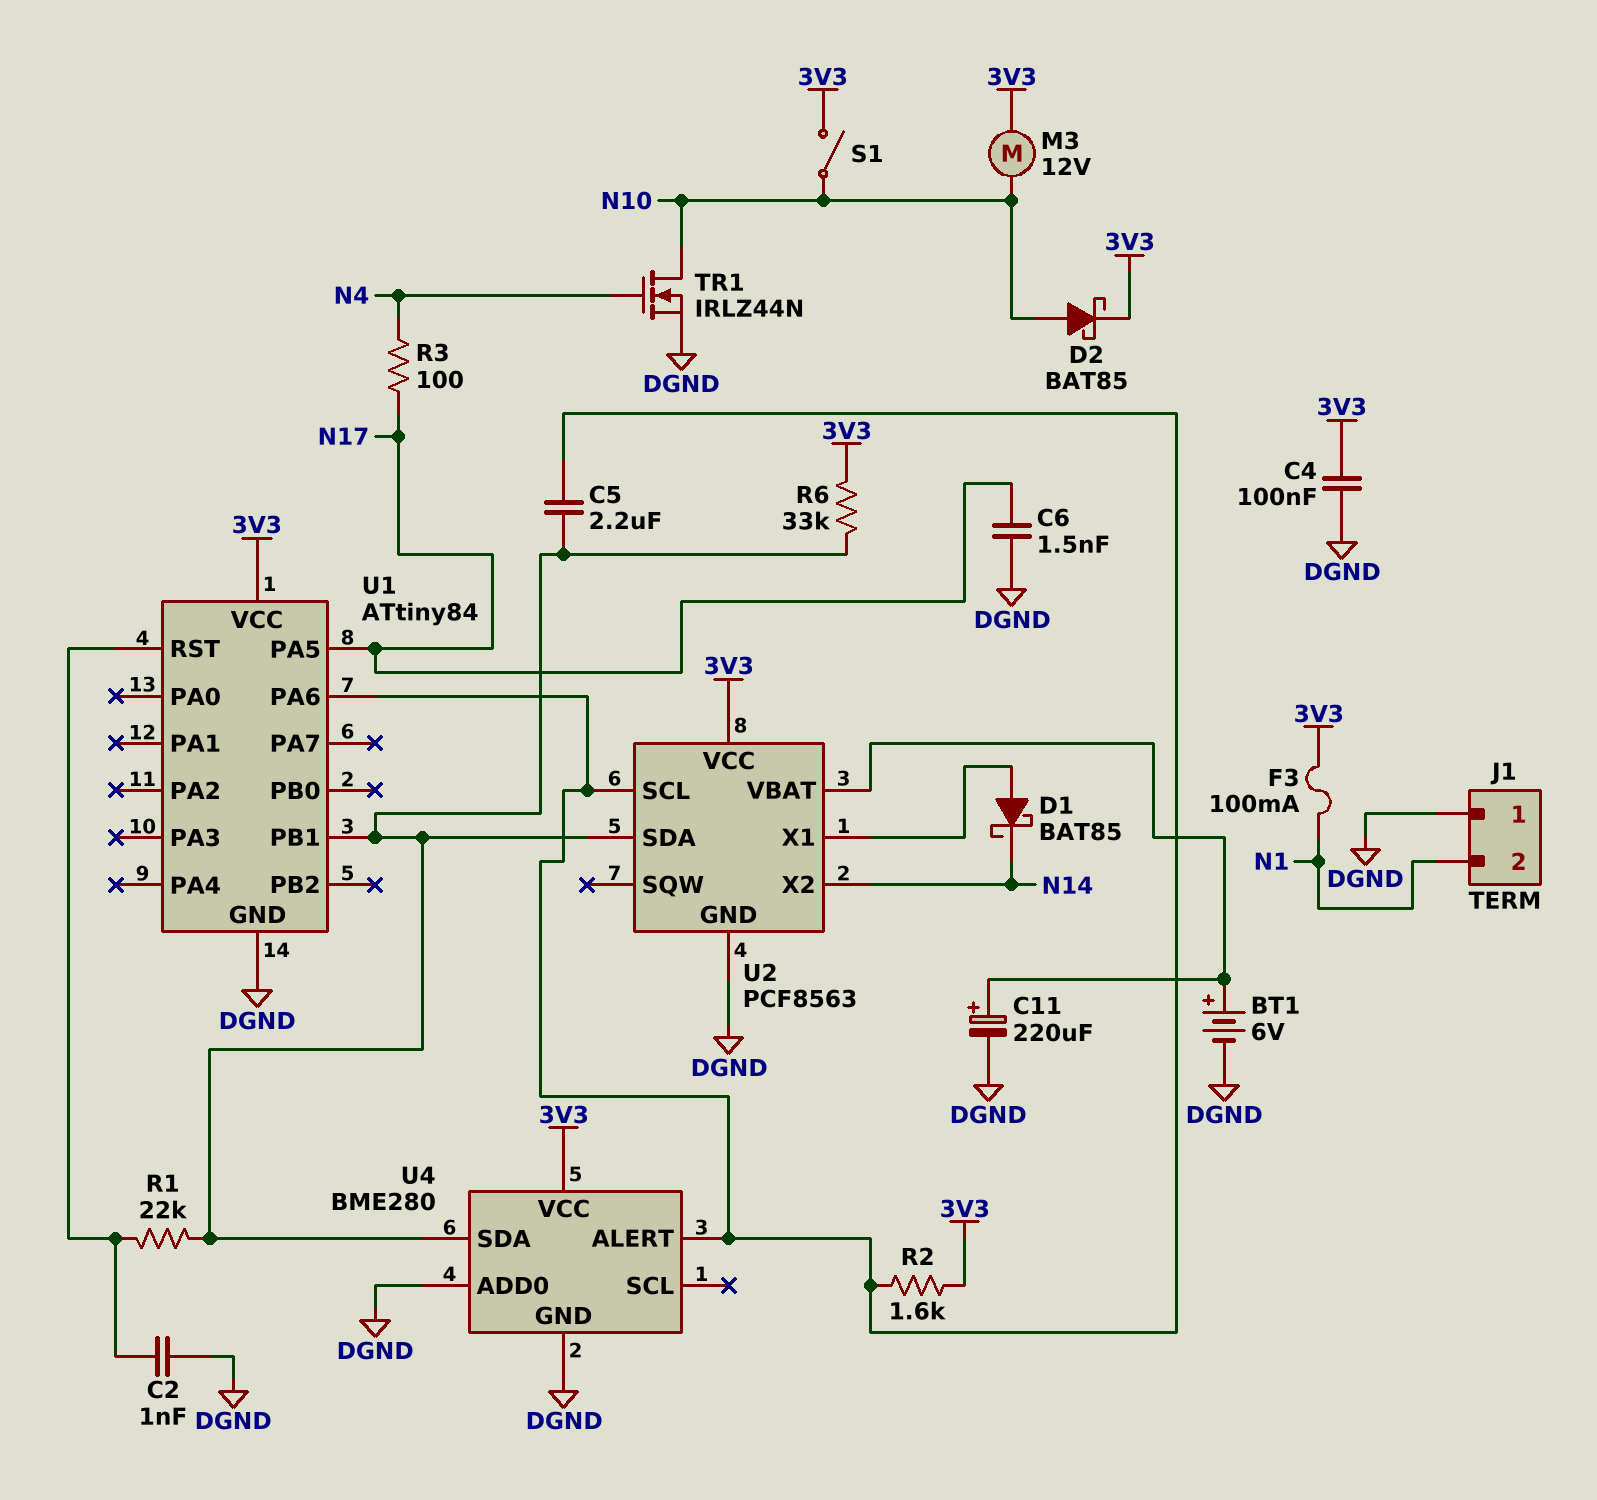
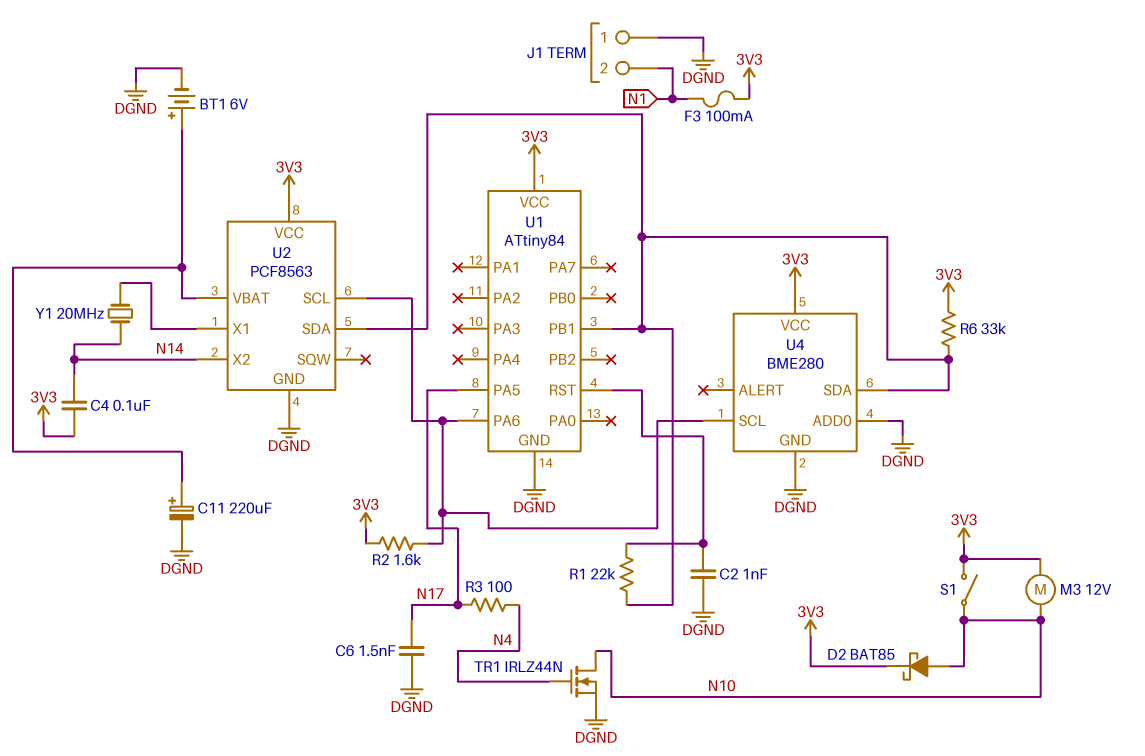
C4: 100nF (3V3, DGND) -> 100nF (3V3, N14)
C5: 2.2uF (U1/PA6, U1/PB1) -> none
D1: schottky BAT85 (A U2/X1, K N14) -> none
U4 pin ALERT: U1/PA6 -> none
U4 pin SCL: none -> U1/PA6
Y1: none -> 20MHz (N14, U2/X1)

